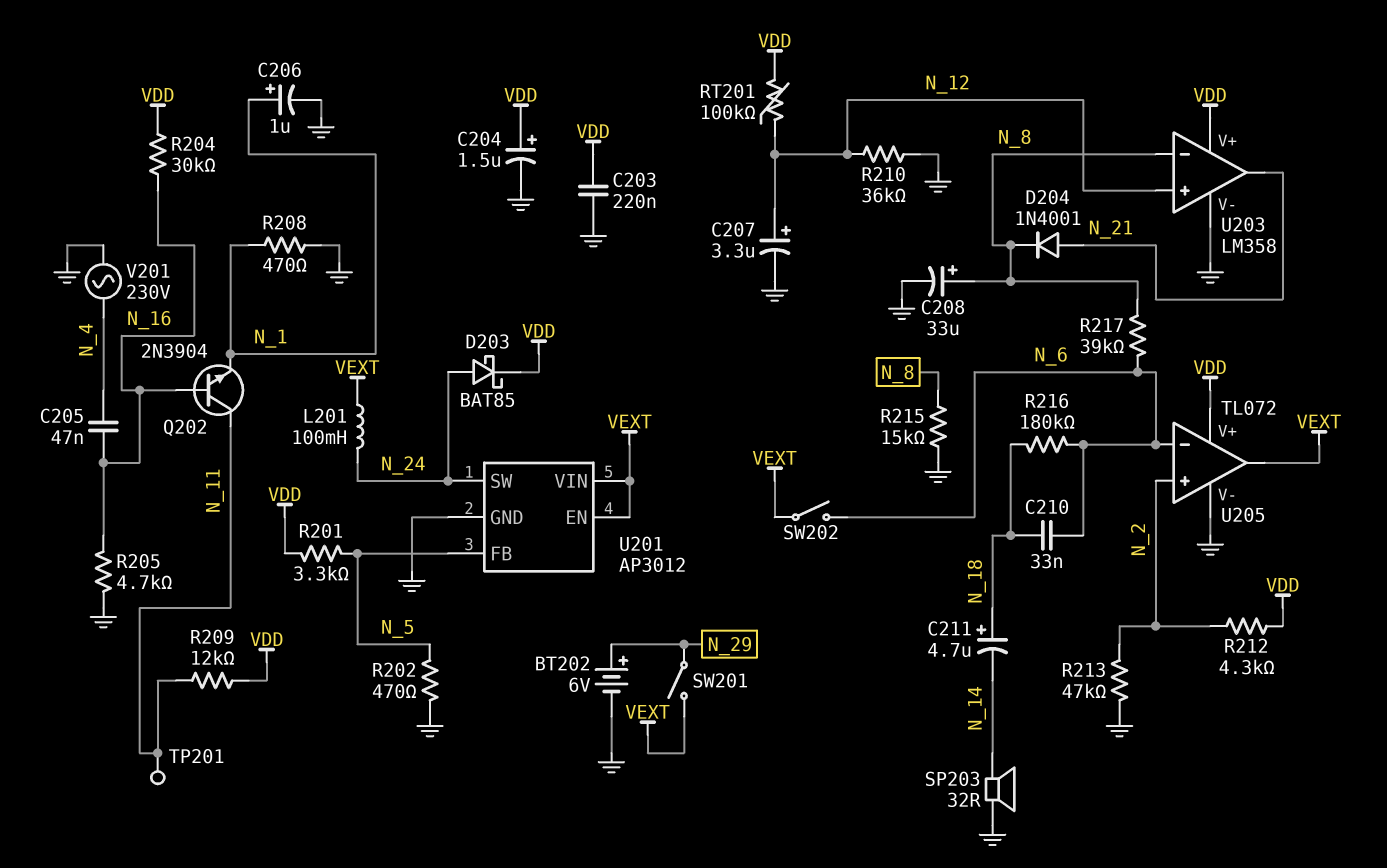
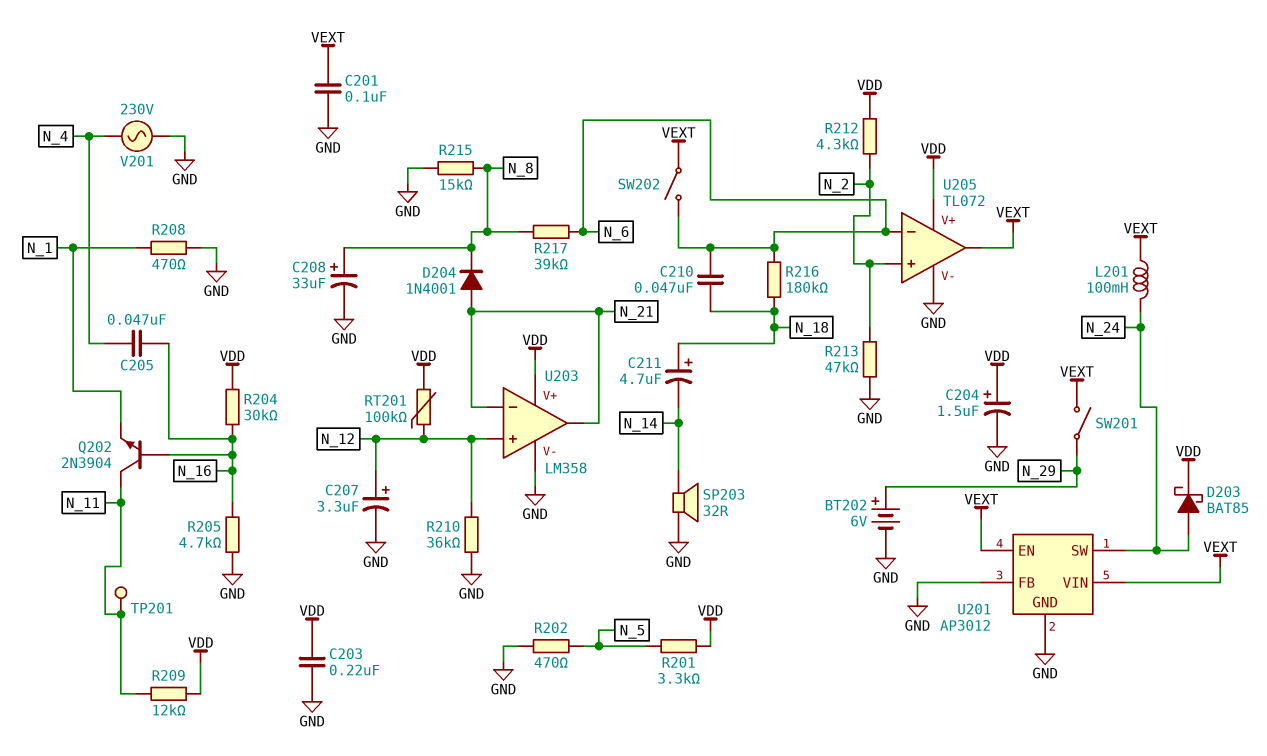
C201: none -> 100nF (GND, VEXT)
C206: 1uF (plus N_1, minus GND) -> none
C210: 33nF (N_6, N_18) -> 47nF (N_6, N_18)
U201 pin FB: N_5 -> GND
U203 pin in-: N_8 -> N_21

